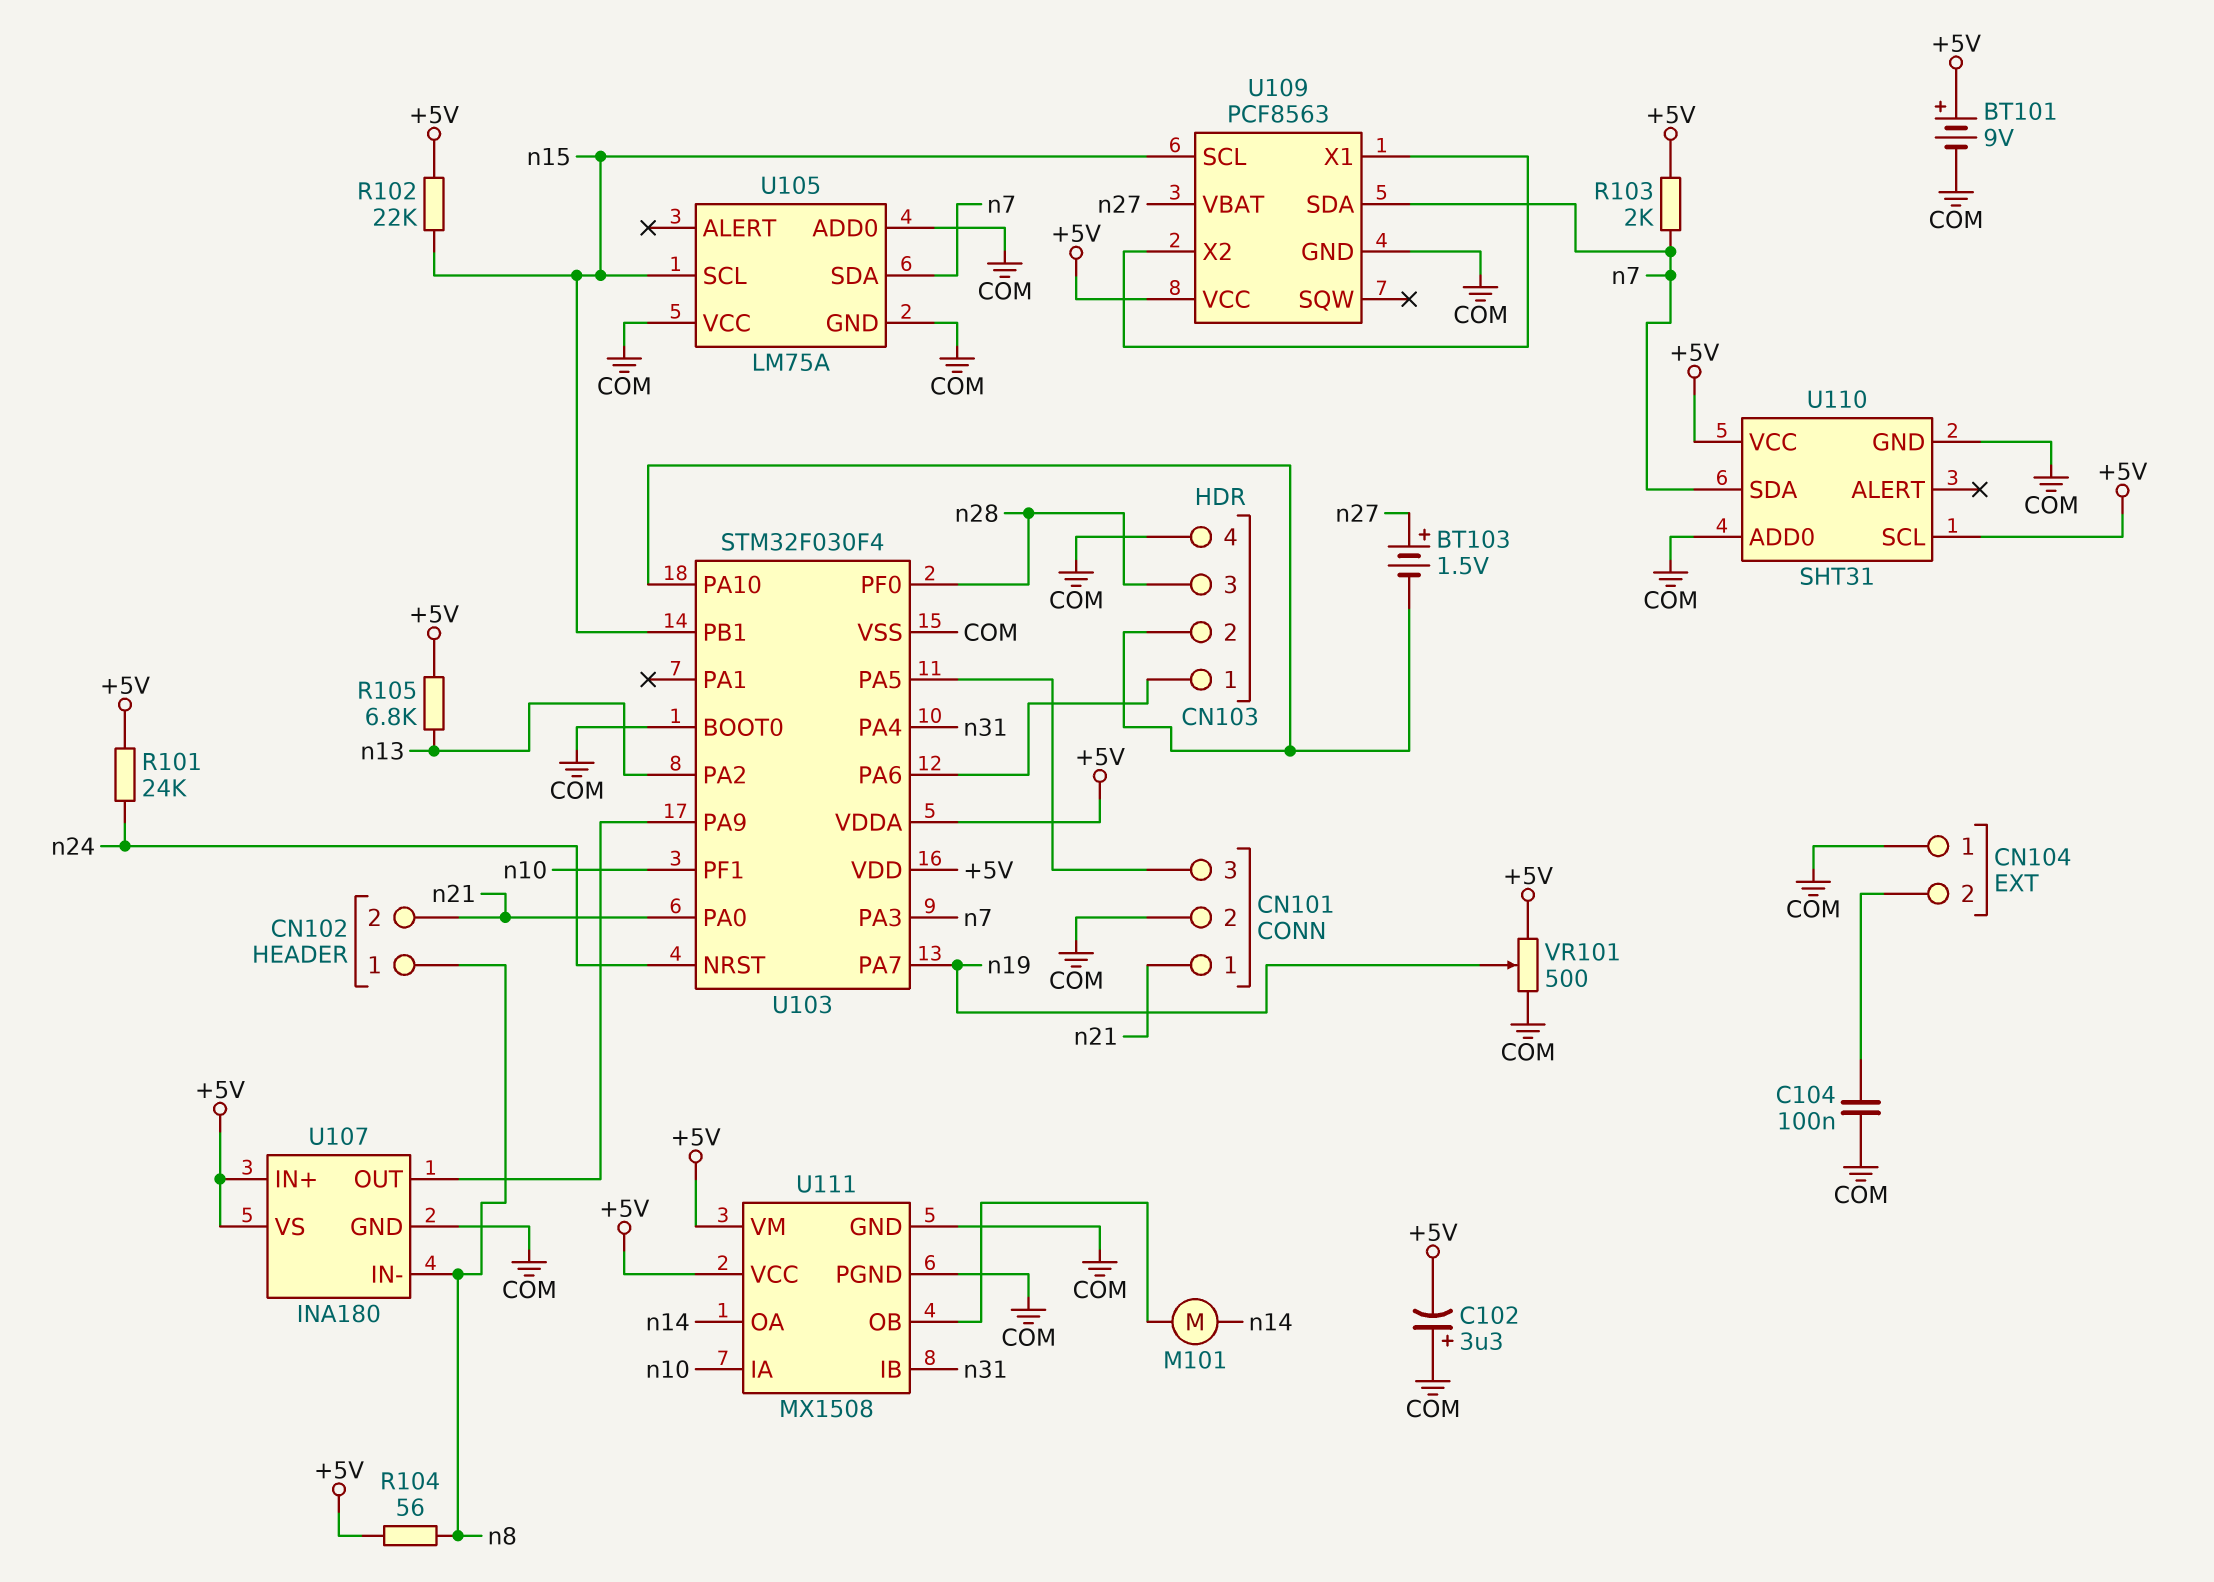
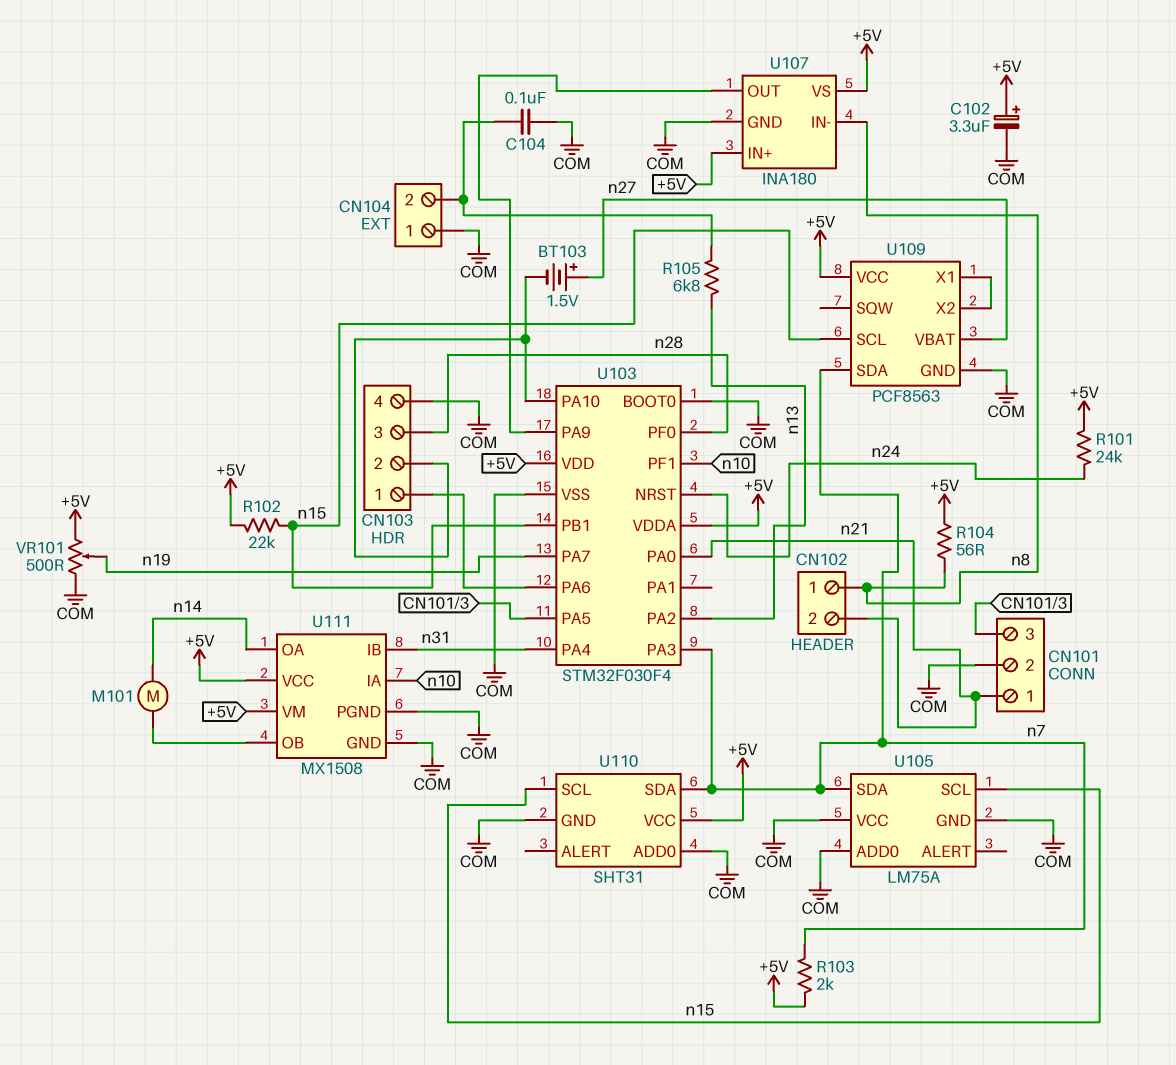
BT101: 9V (plus +5V, minus COM) -> none
C102: 3.3uF (plus COM, minus +5V) -> 3.3uF (plus +5V, minus COM)
R105: 6.8k (+5V, n13) -> 6.8k (CN104/2, n13)
U110 pin SCL: +5V -> n15

